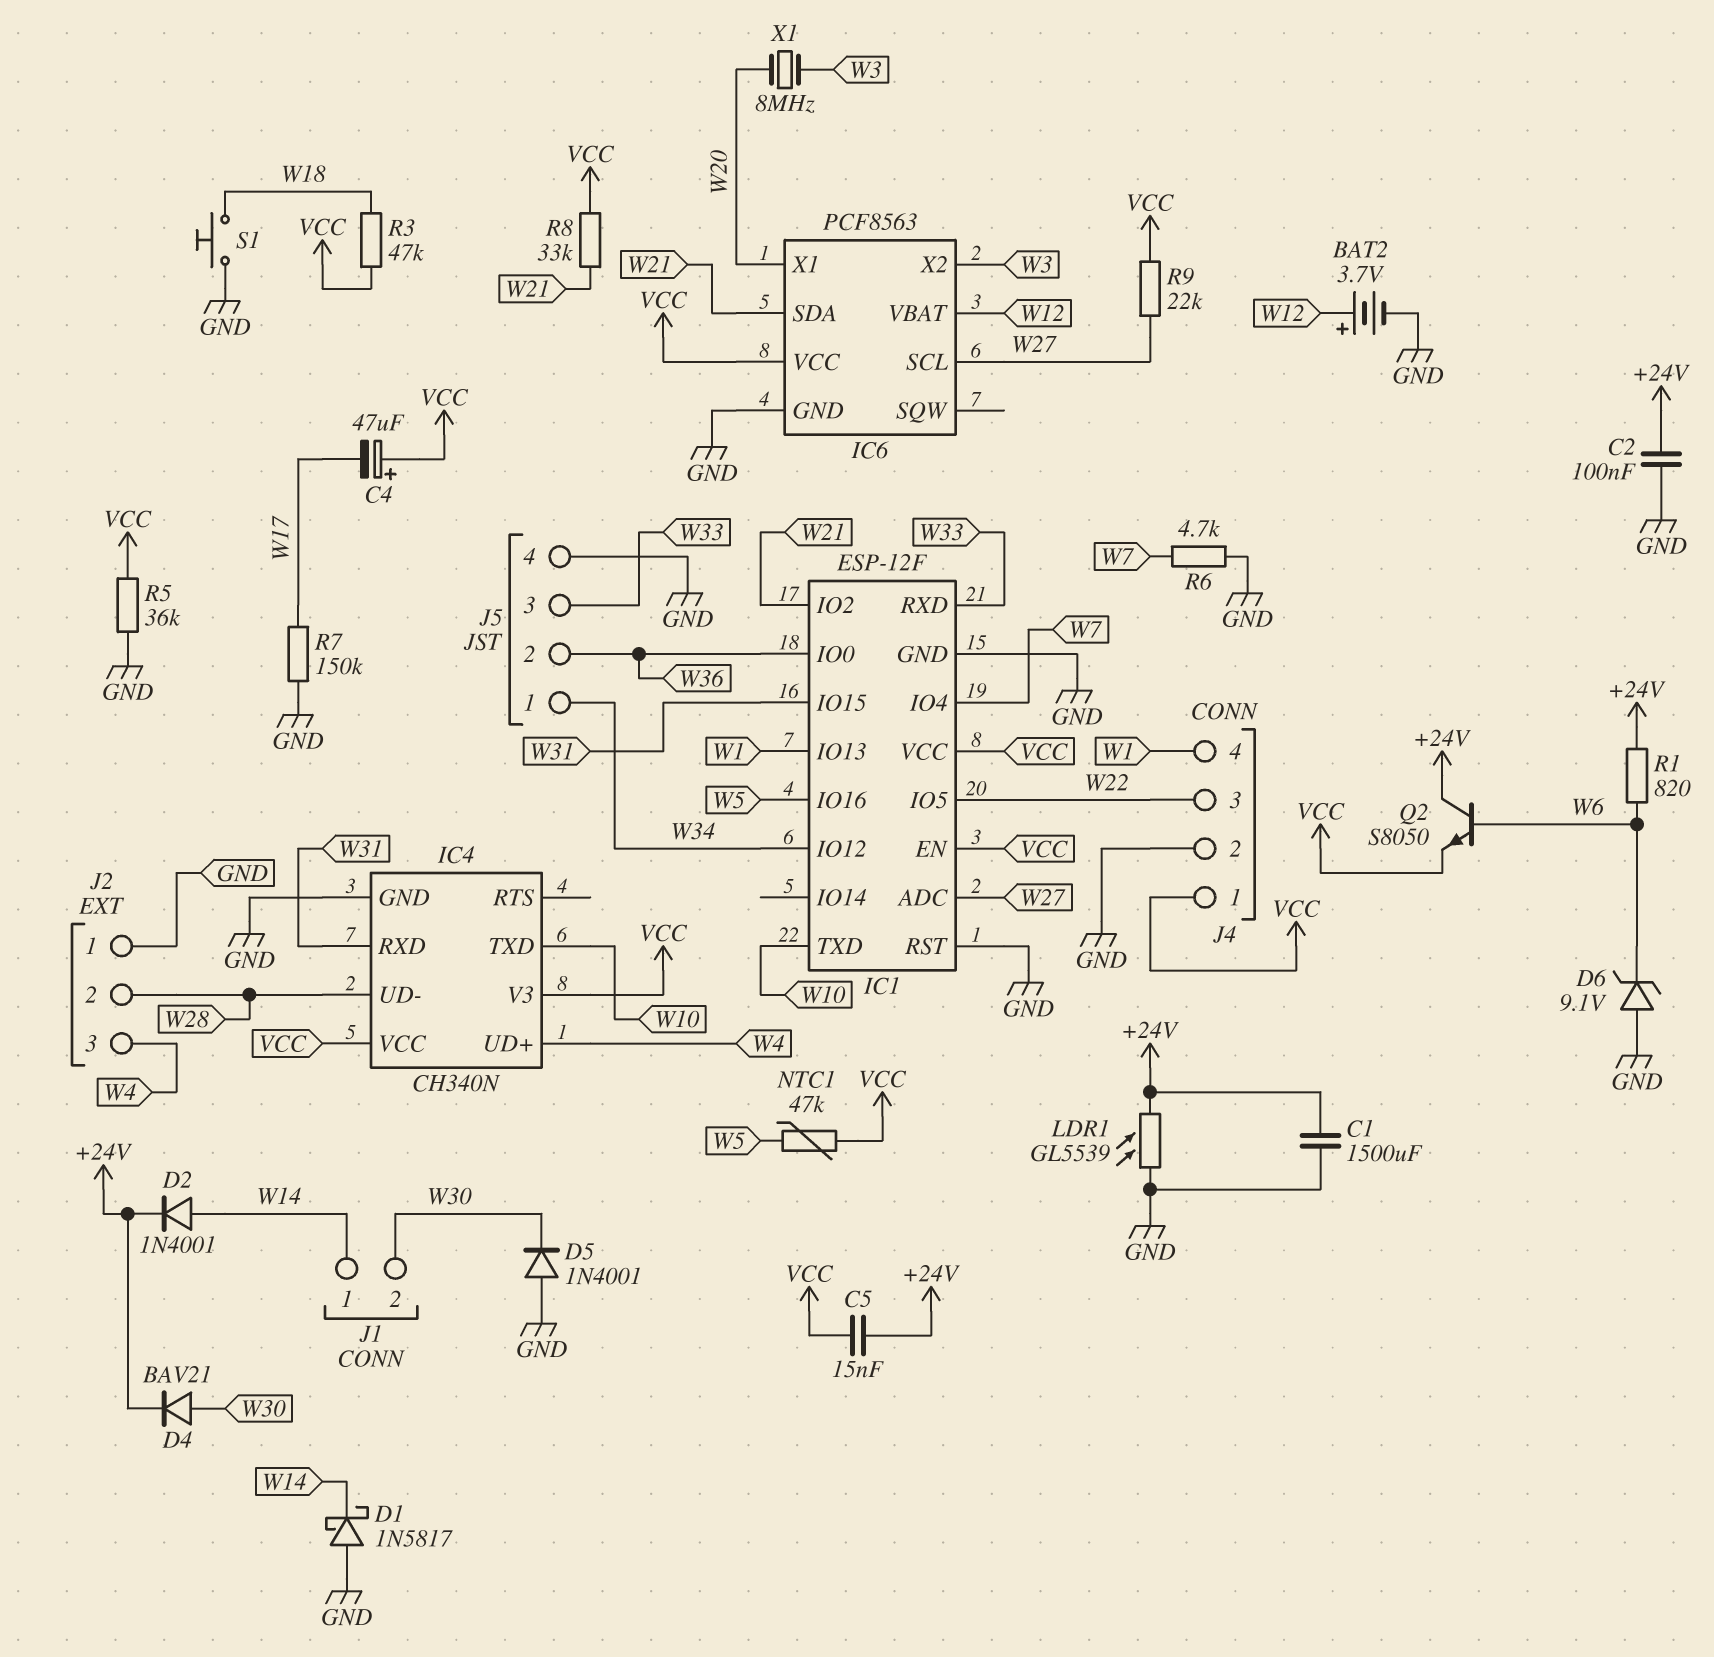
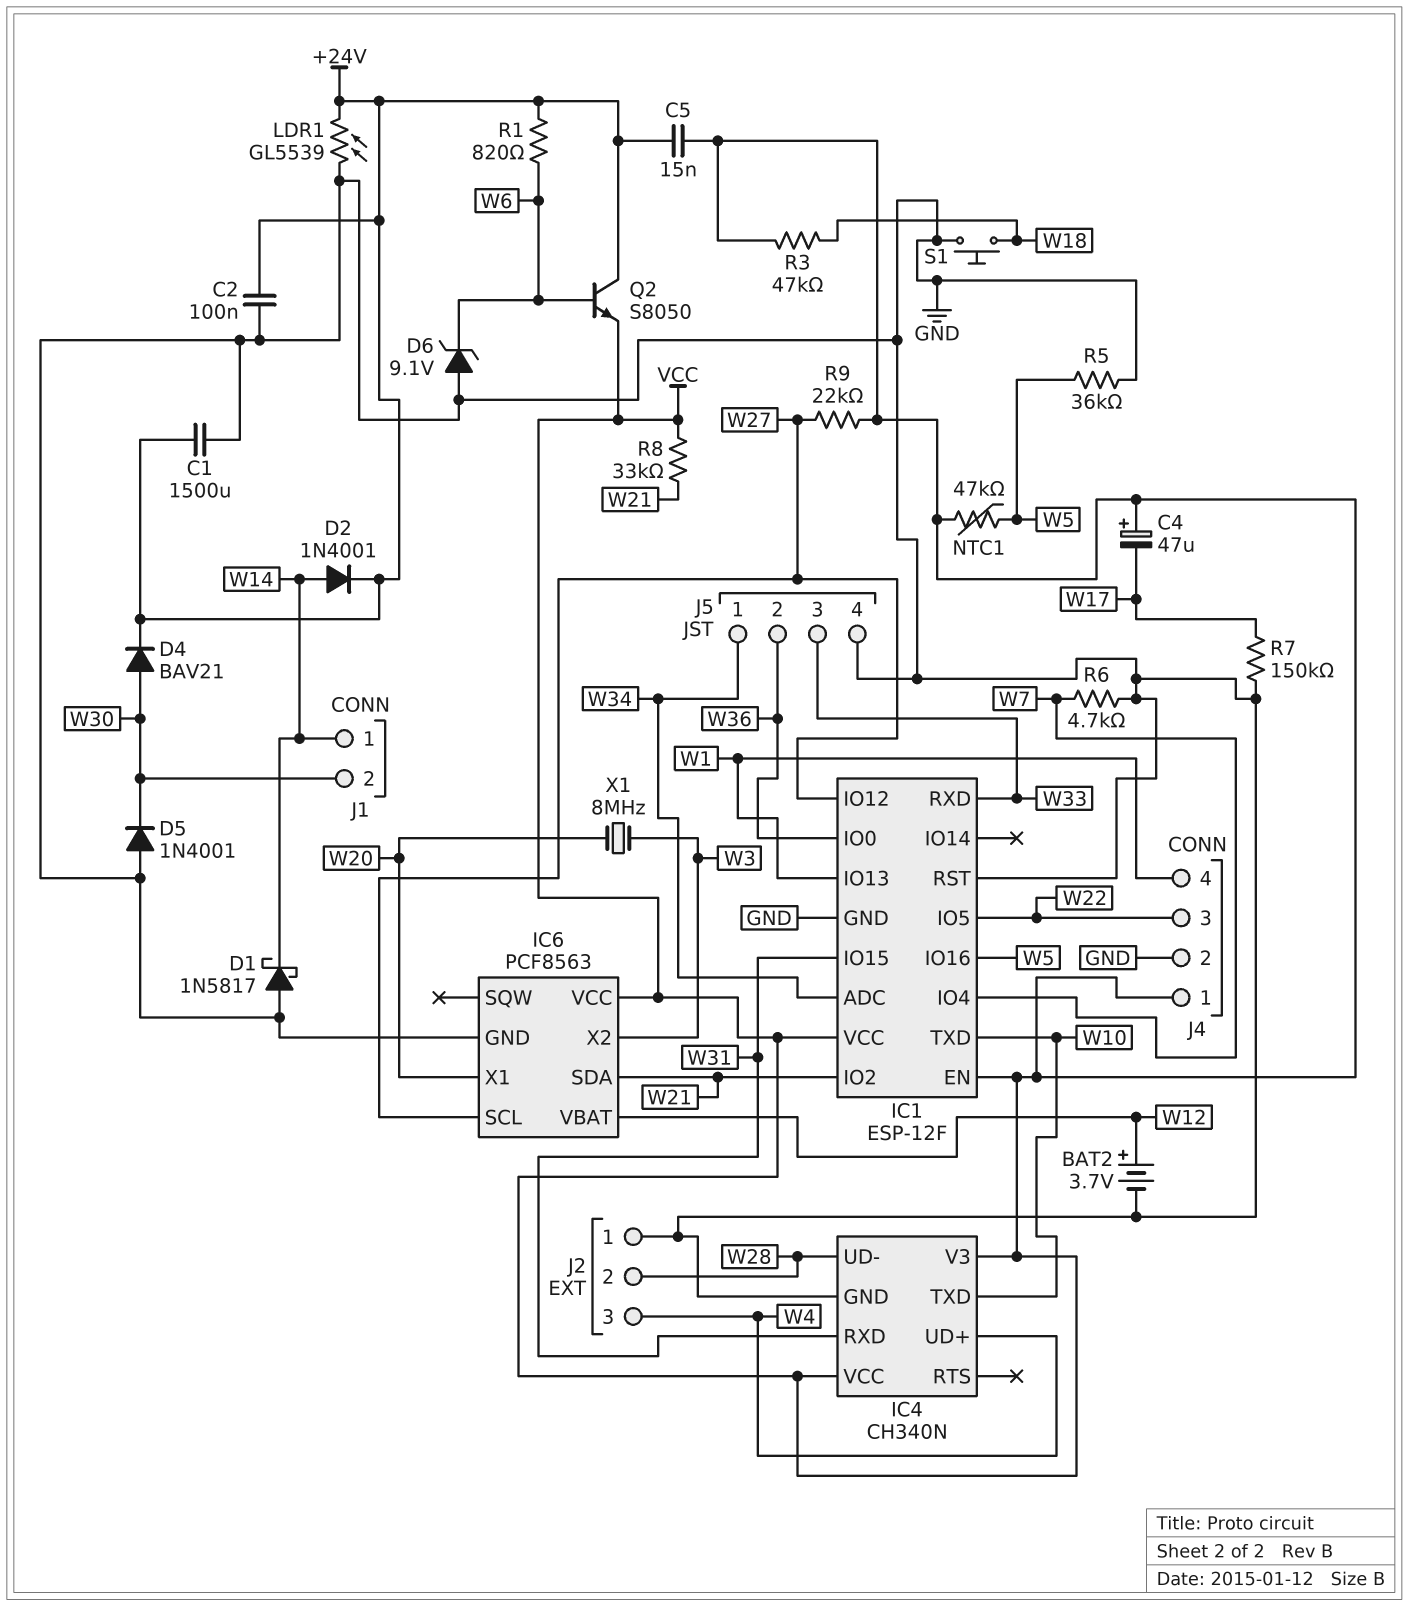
IC1 pin ADC: W27 -> W34
IC1 pin IO12: W34 -> W27
R5: 36k (GND, VCC) -> 36k (GND, W5)

